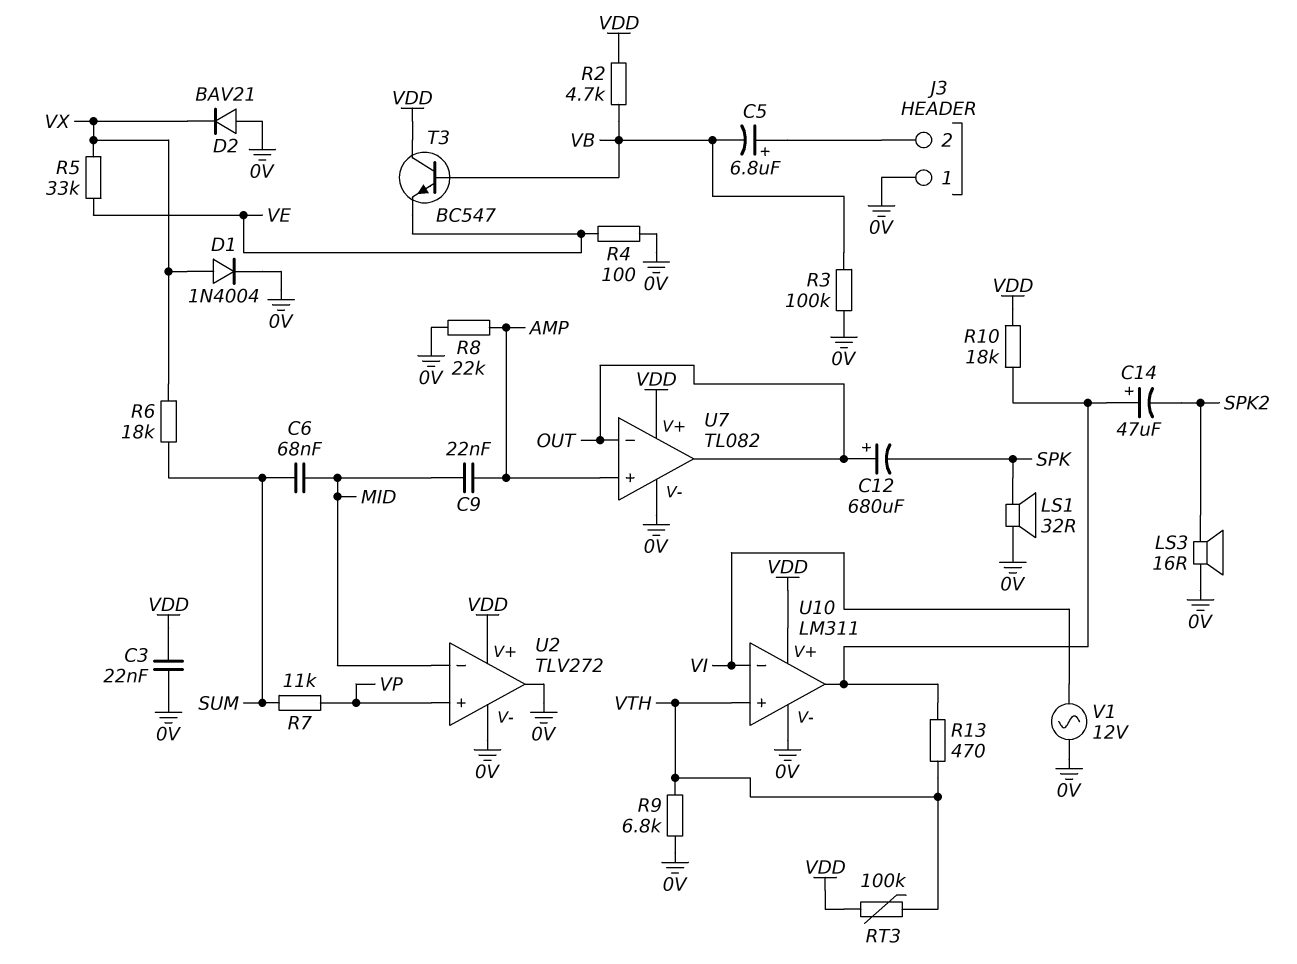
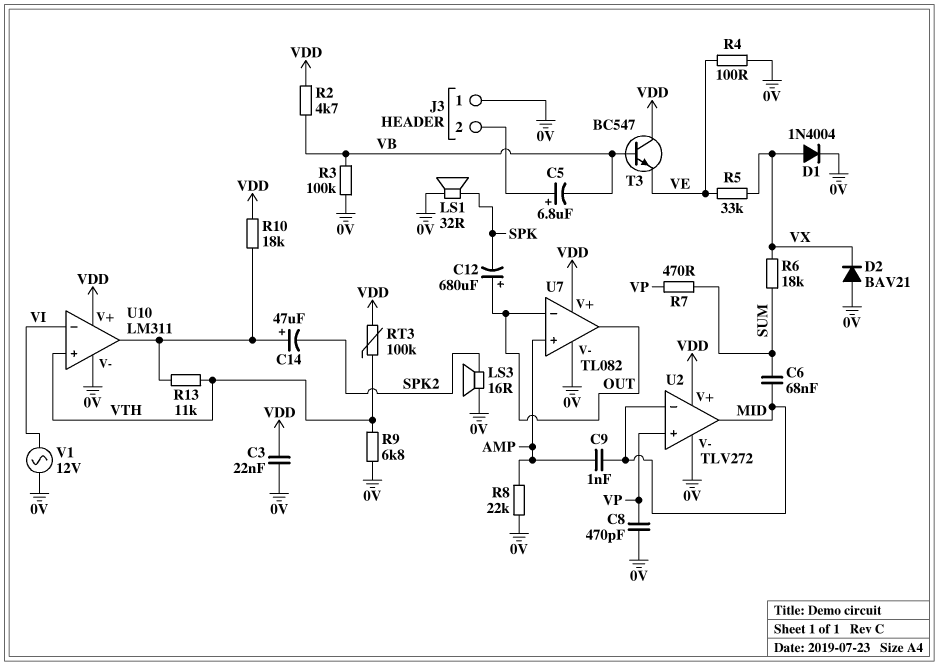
C8: none -> 470pF (0V, VP)
C9: 22nF (AMP, MID) -> 1nF (AMP, MID)
R7: 11k (SUM, VP) -> 470 (SUM, VP)
R13: 470 (U10/out, VTH) -> 11k (U10/out, VTH)
U2 pin out: 0V -> MID

